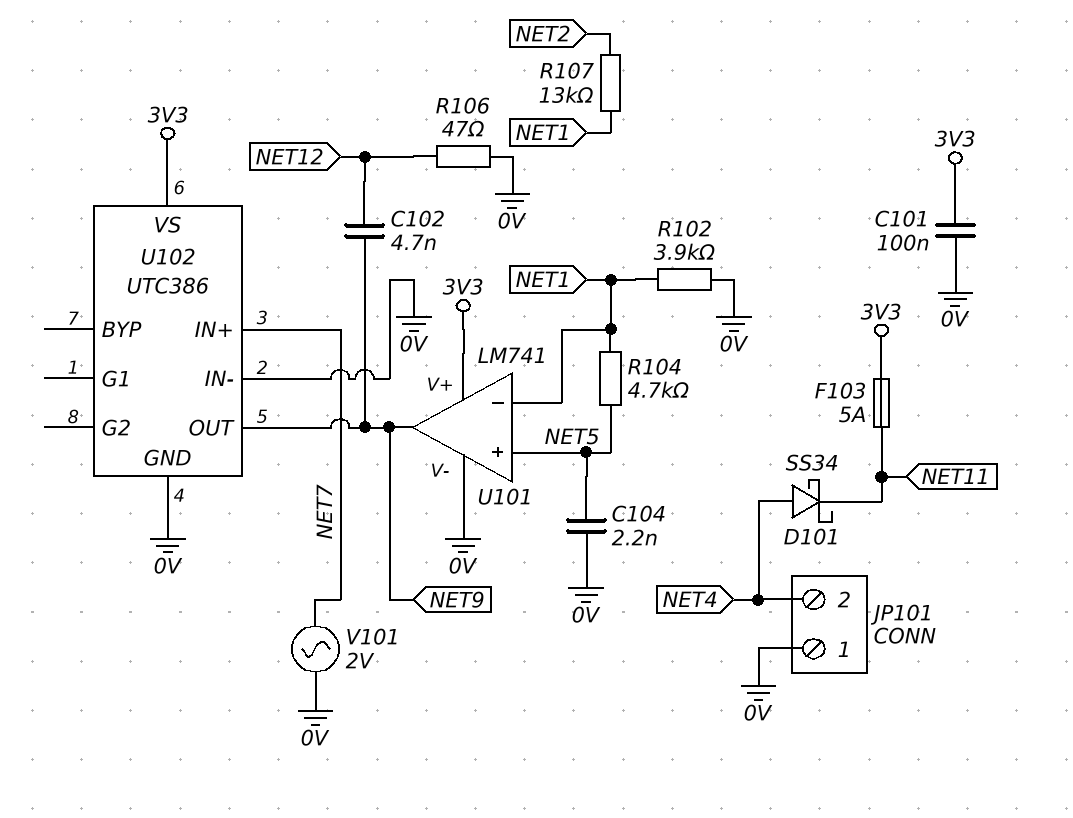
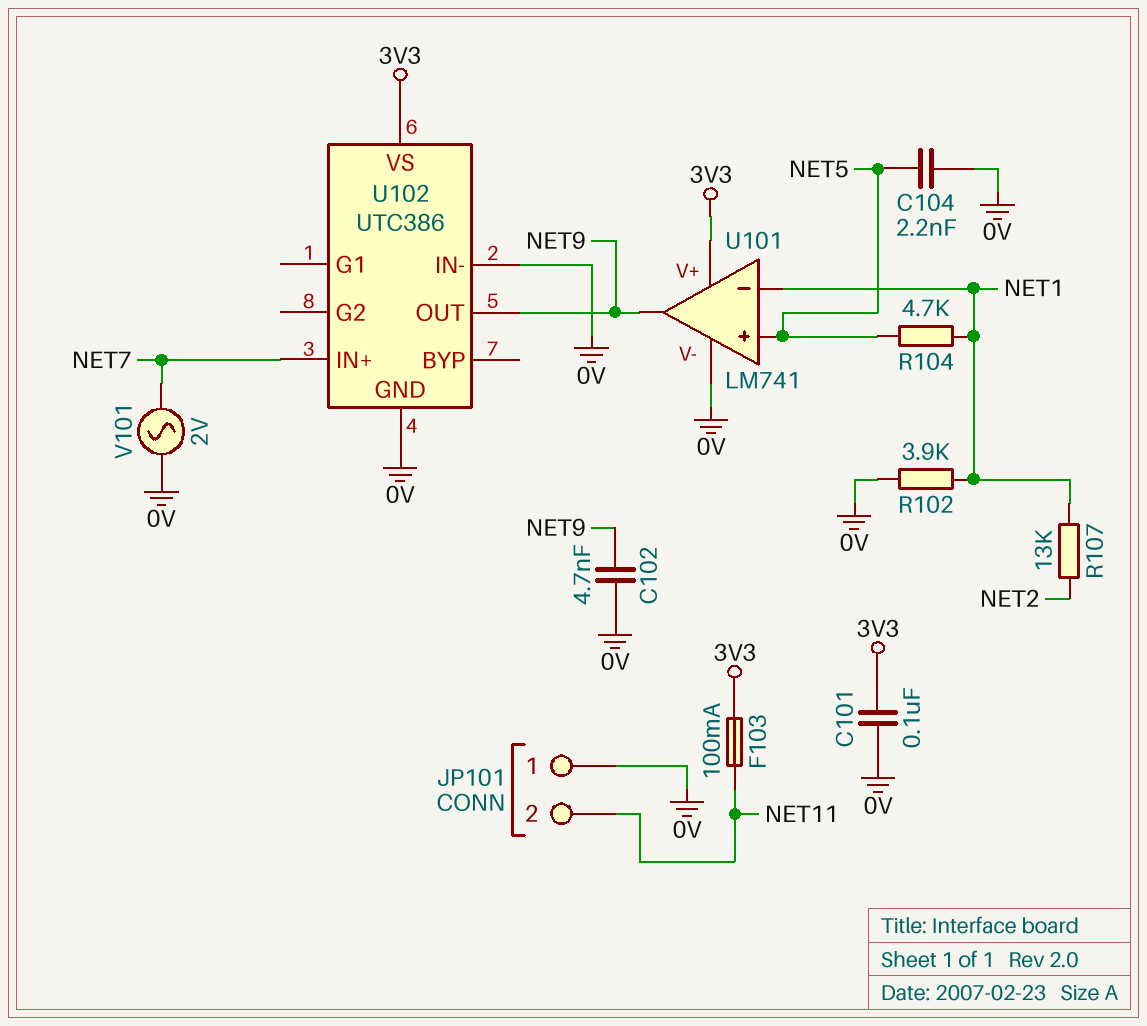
C102: 4.7nF (NET9, NET12) -> 4.7nF (0V, NET9)
D101: schottky SS34 (A NET4, K NET11) -> none
F103: 5A (3V3, NET11) -> 100mA (3V3, NET11)
JP101 pin 2: NET4 -> NET11
R106: 47 (0V, NET12) -> none

